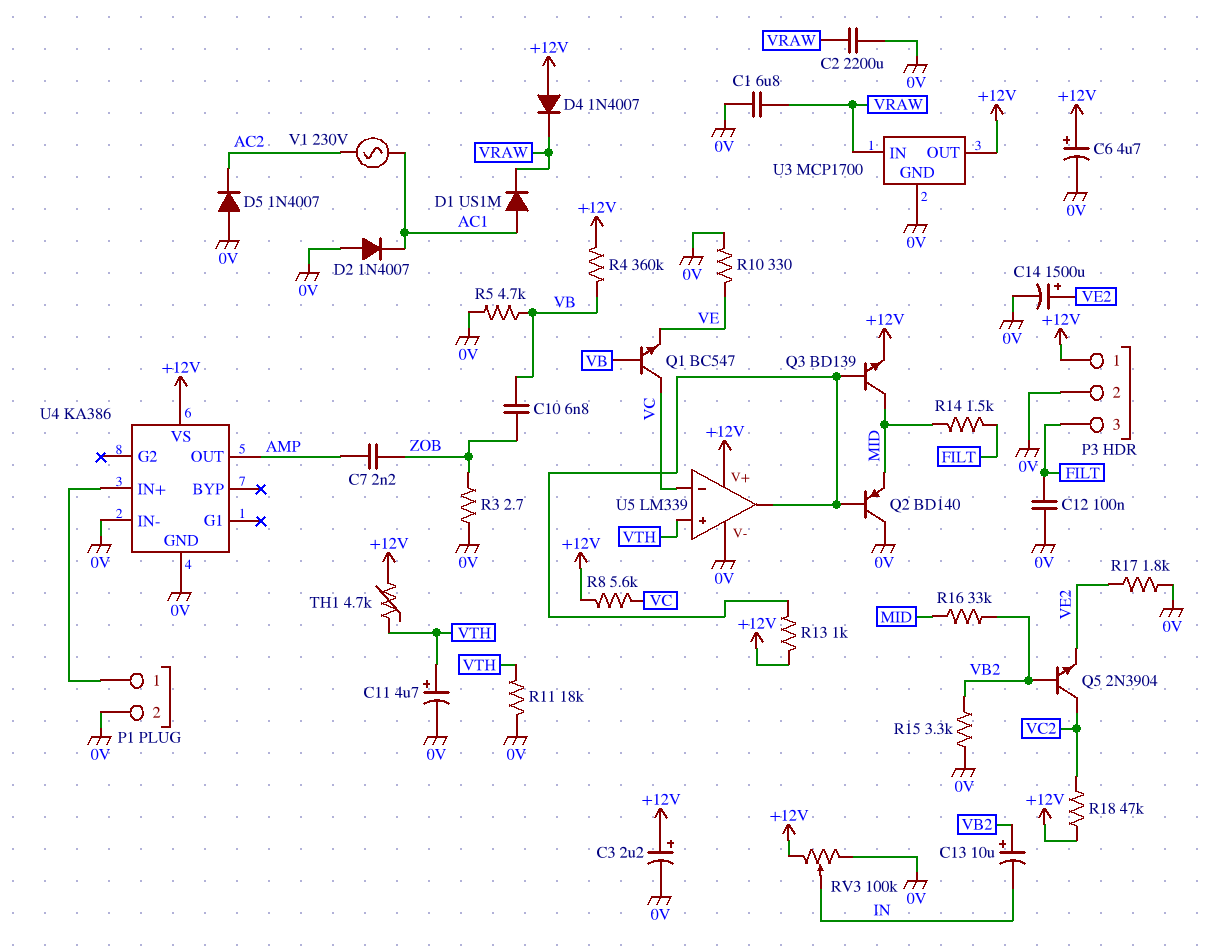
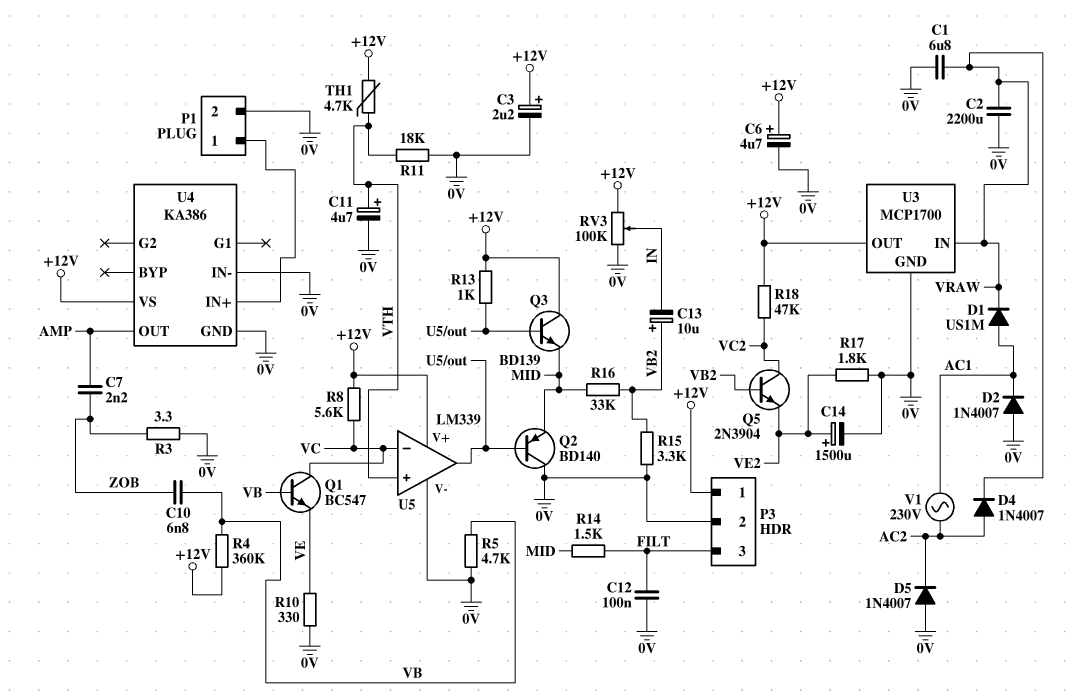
D4: diode 1N4007 (A +12V, K VRAW) -> diode 1N4007 (A AC2, K VRAW)
Q3: NPN BD139 (B U5/out, C MID, E +12V) -> NPN BD139 (B U5/out, C +12V, E MID)
R3: 2.7 (0V, ZOB) -> 3.3 (0V, ZOB)

